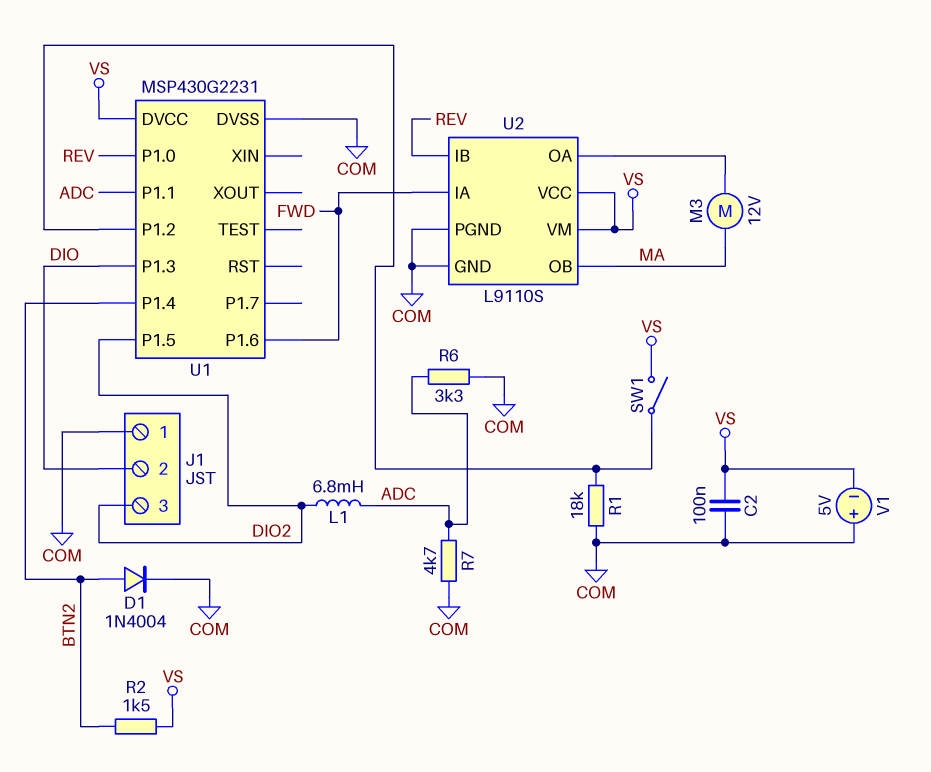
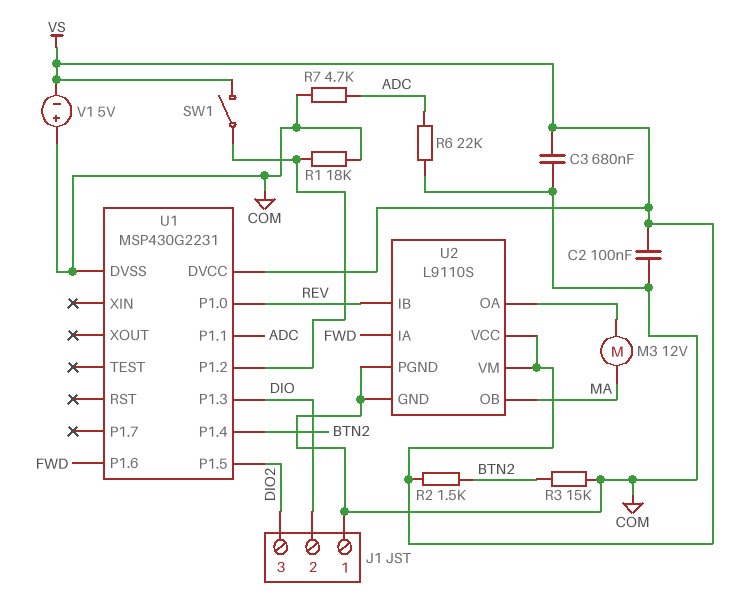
C3: none -> 680nF (COM, VS)
D1: diode 1N4004 (A BTN2, K COM) -> none
L1: 6.8mH (ADC, DIO2) -> none
R3: none -> 15k (BTN2, COM)
R6: 3.3k (ADC, COM) -> 22k (ADC, COM)

